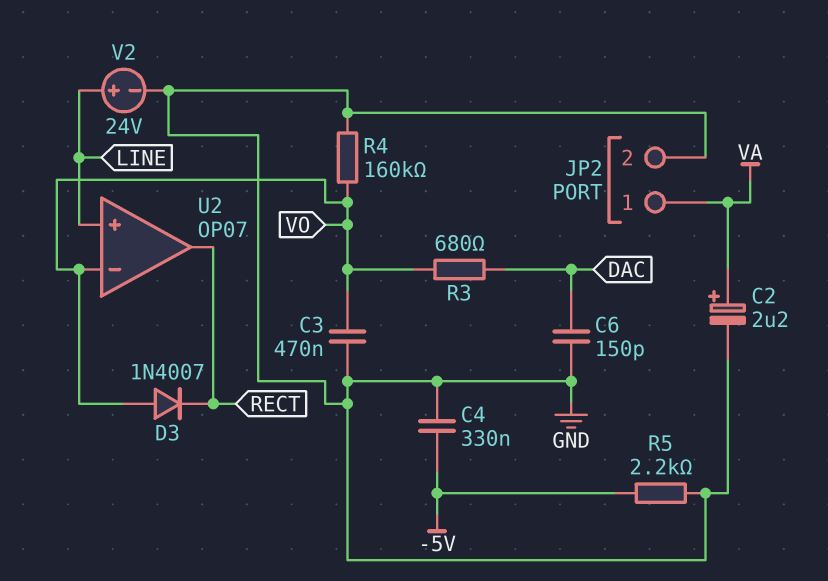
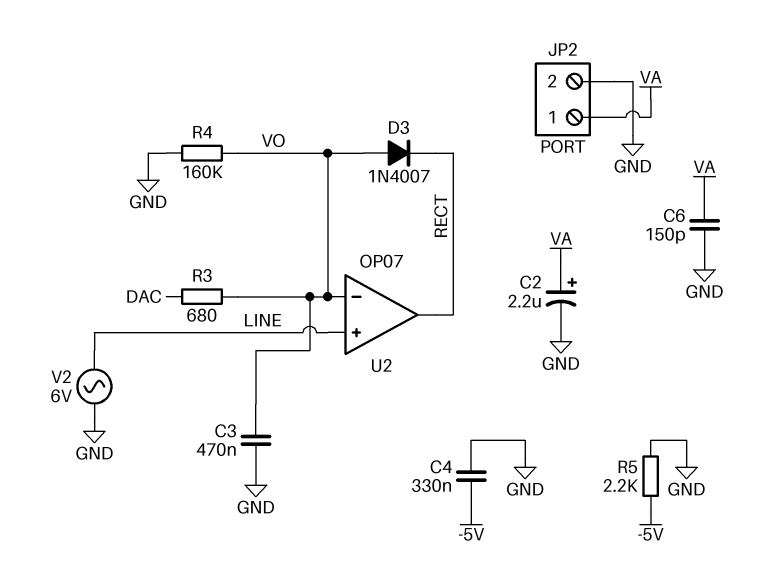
C6: 150pF (DAC, GND) -> 150pF (GND, VA)
V2: 24V (plus LINE, minus GND) -> AC 6V (GND, LINE)

